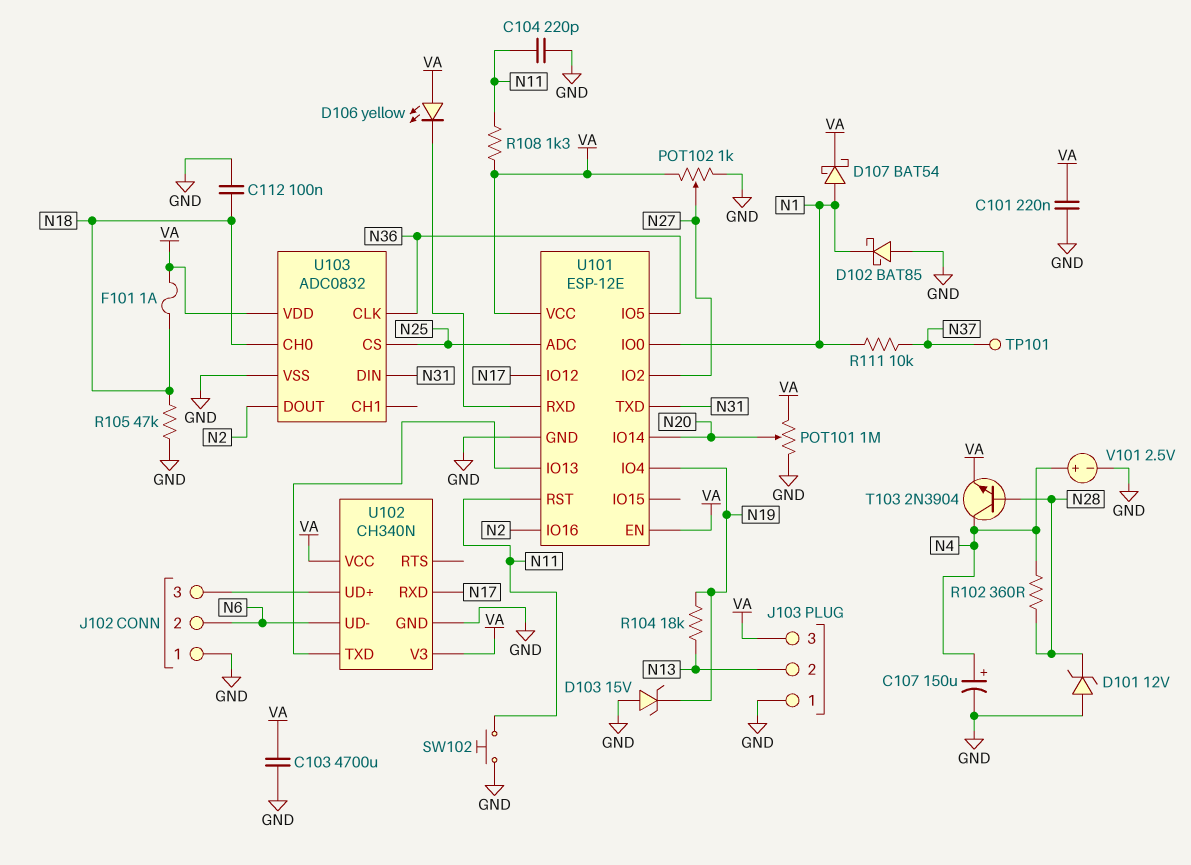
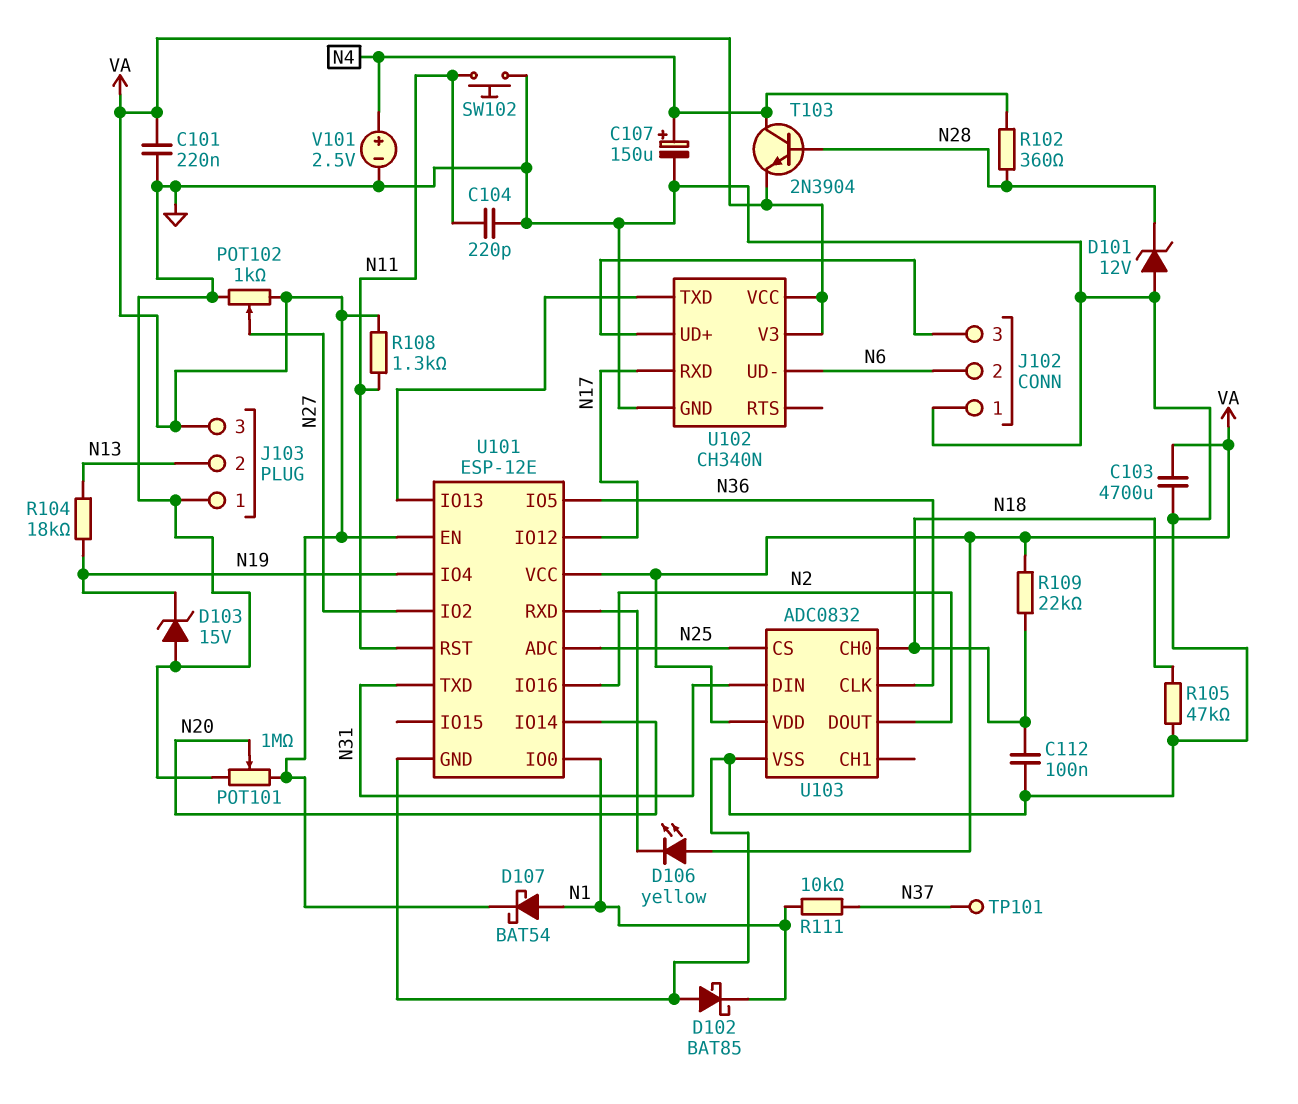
F101: 1A (N18, VA) -> none
R109: none -> 22k (N18, VA)

